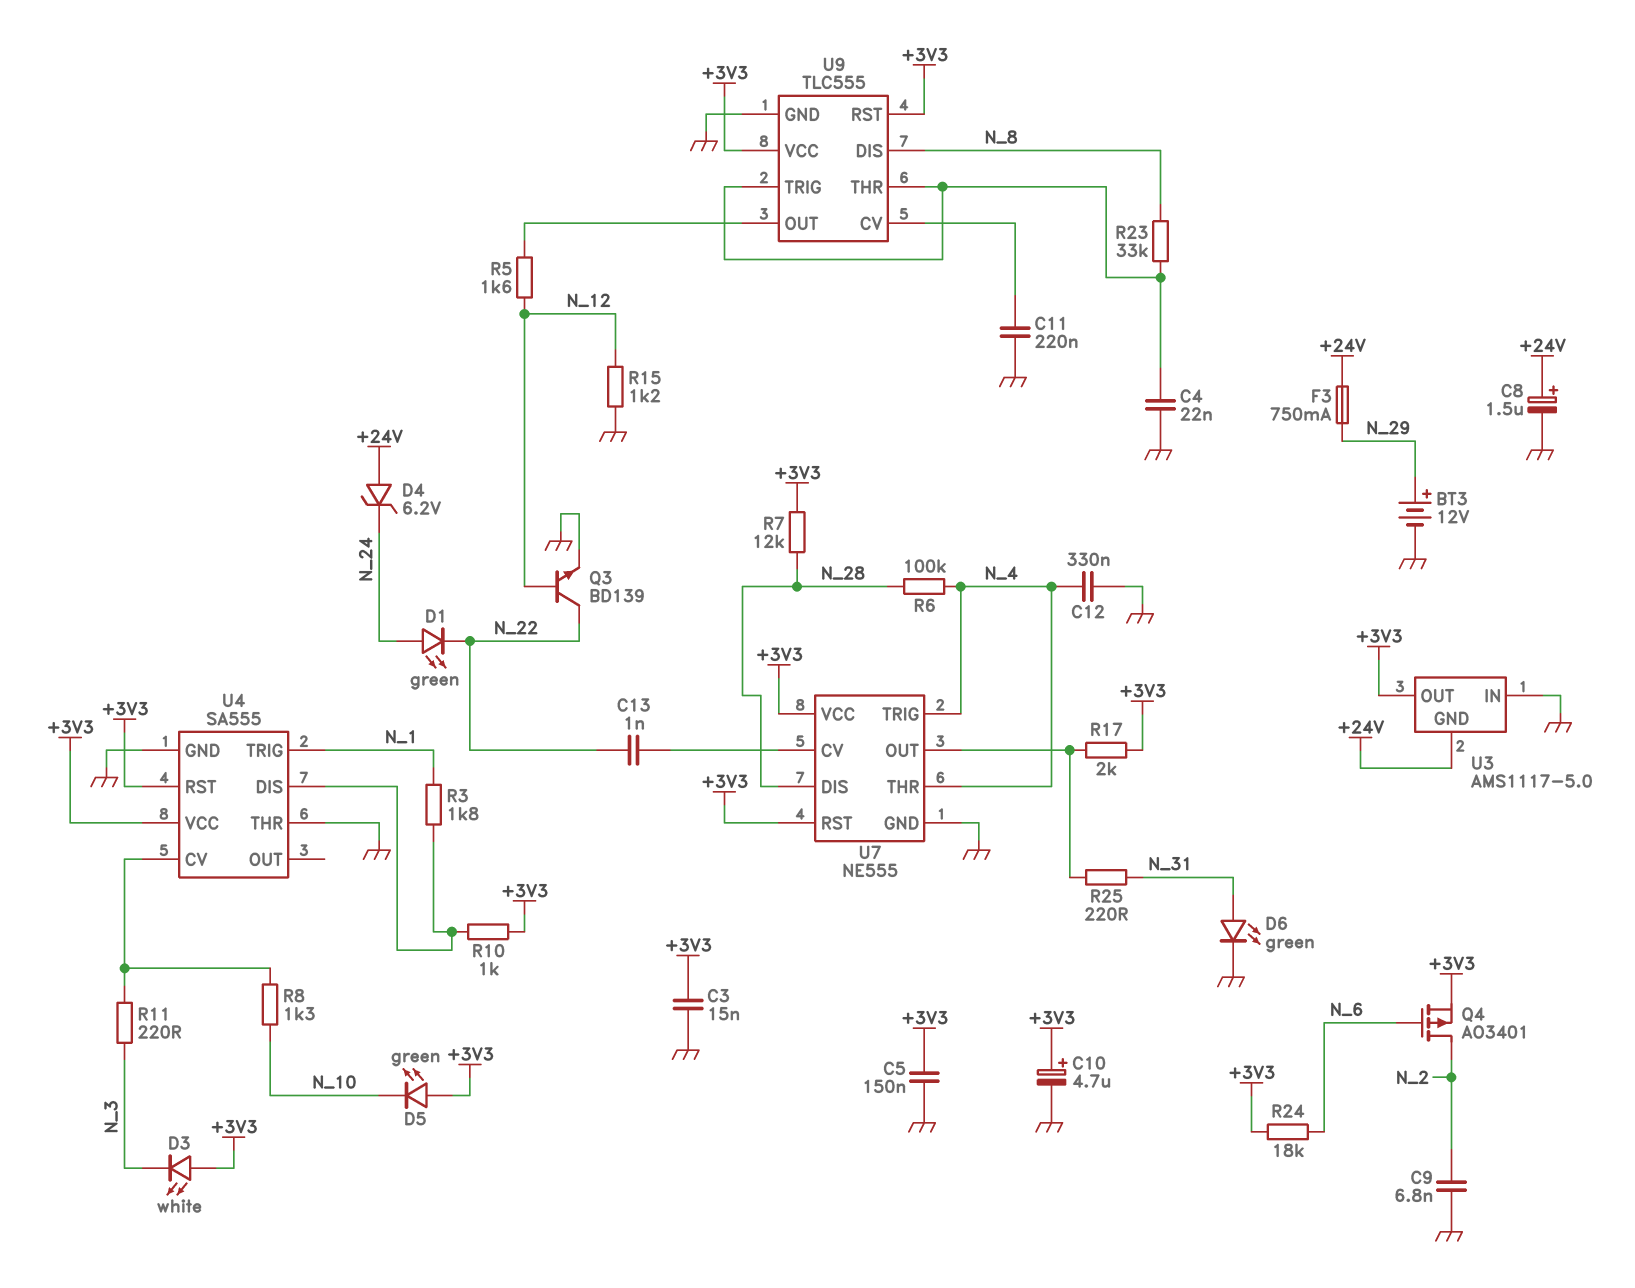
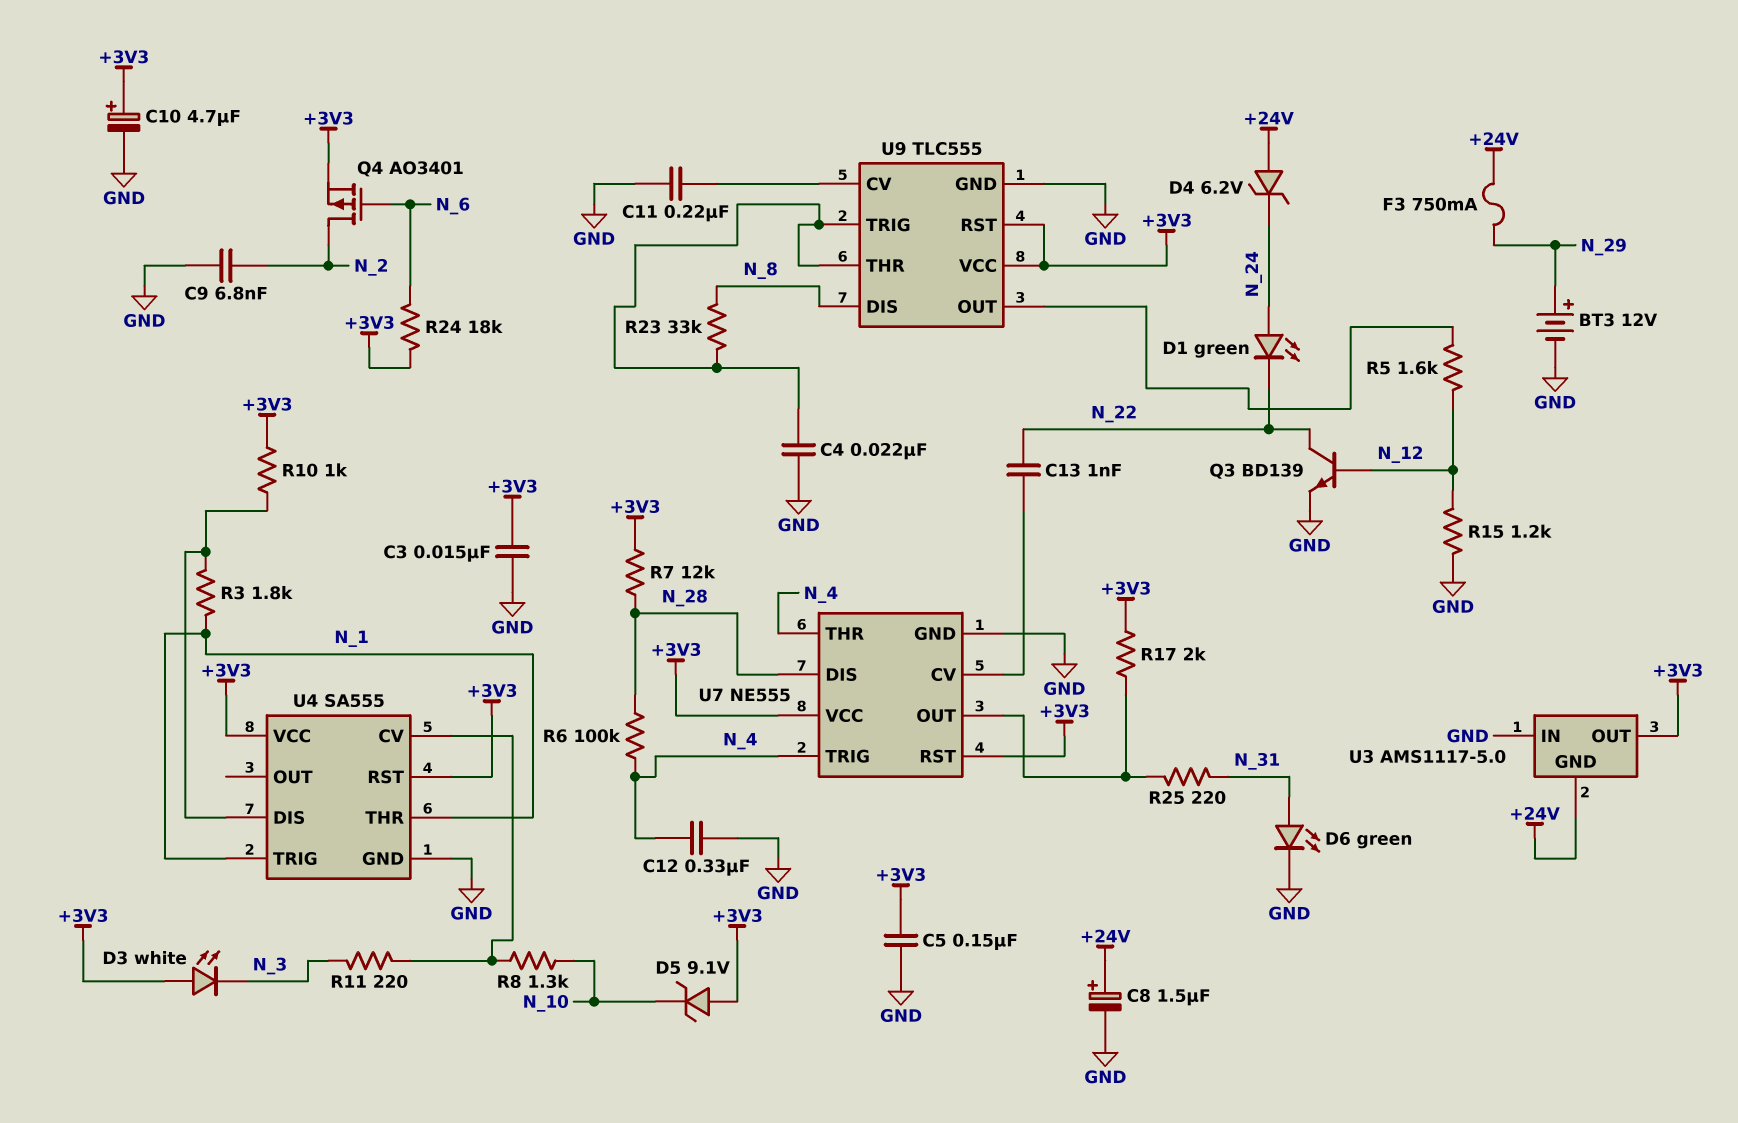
D5: LED green (A +3V3, K N_10) -> zener 9.1V (A +3V3, K N_10)
U4 pin THR: GND -> N_1

